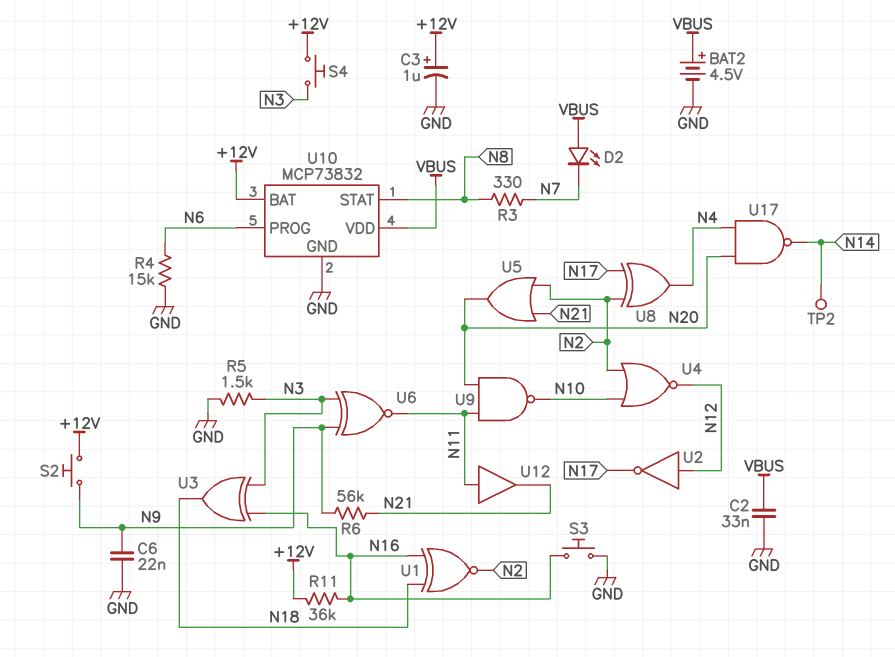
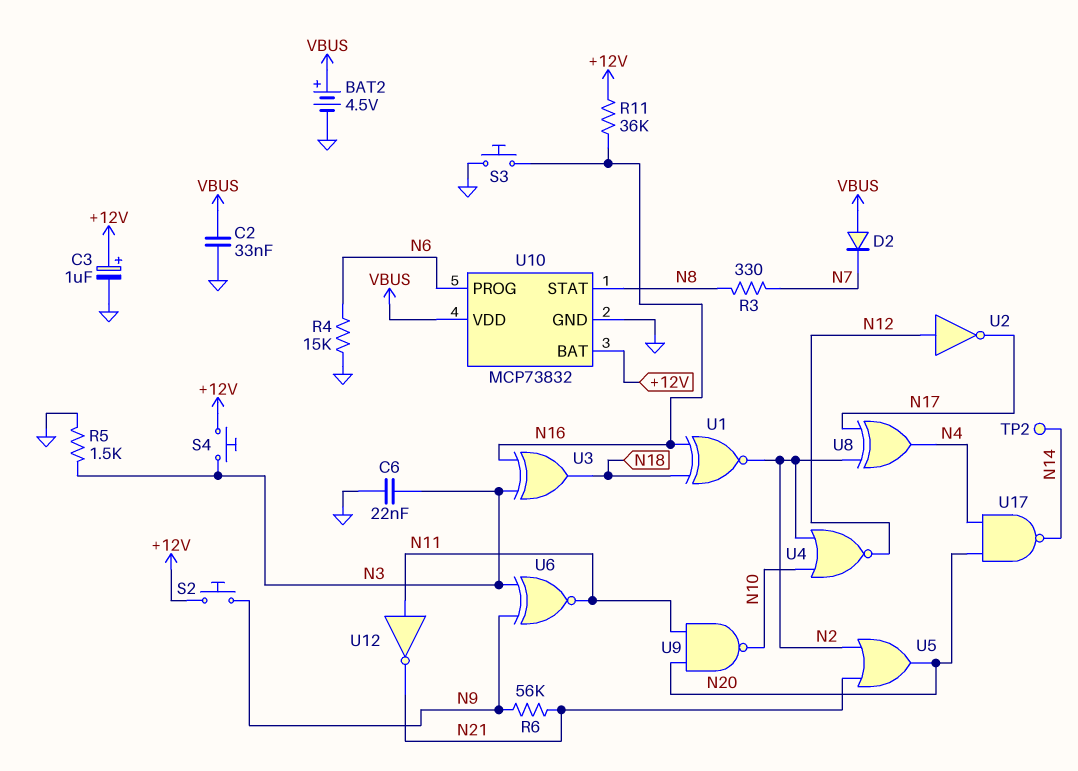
C6: 22nF (GND, N9) -> 22nF (GND, N3)
D2: LED (A VBUS, K N7) -> diode (A VBUS, K N7)
U12: buffer (in N11, out N21) -> NOT (in N11, out N21)

